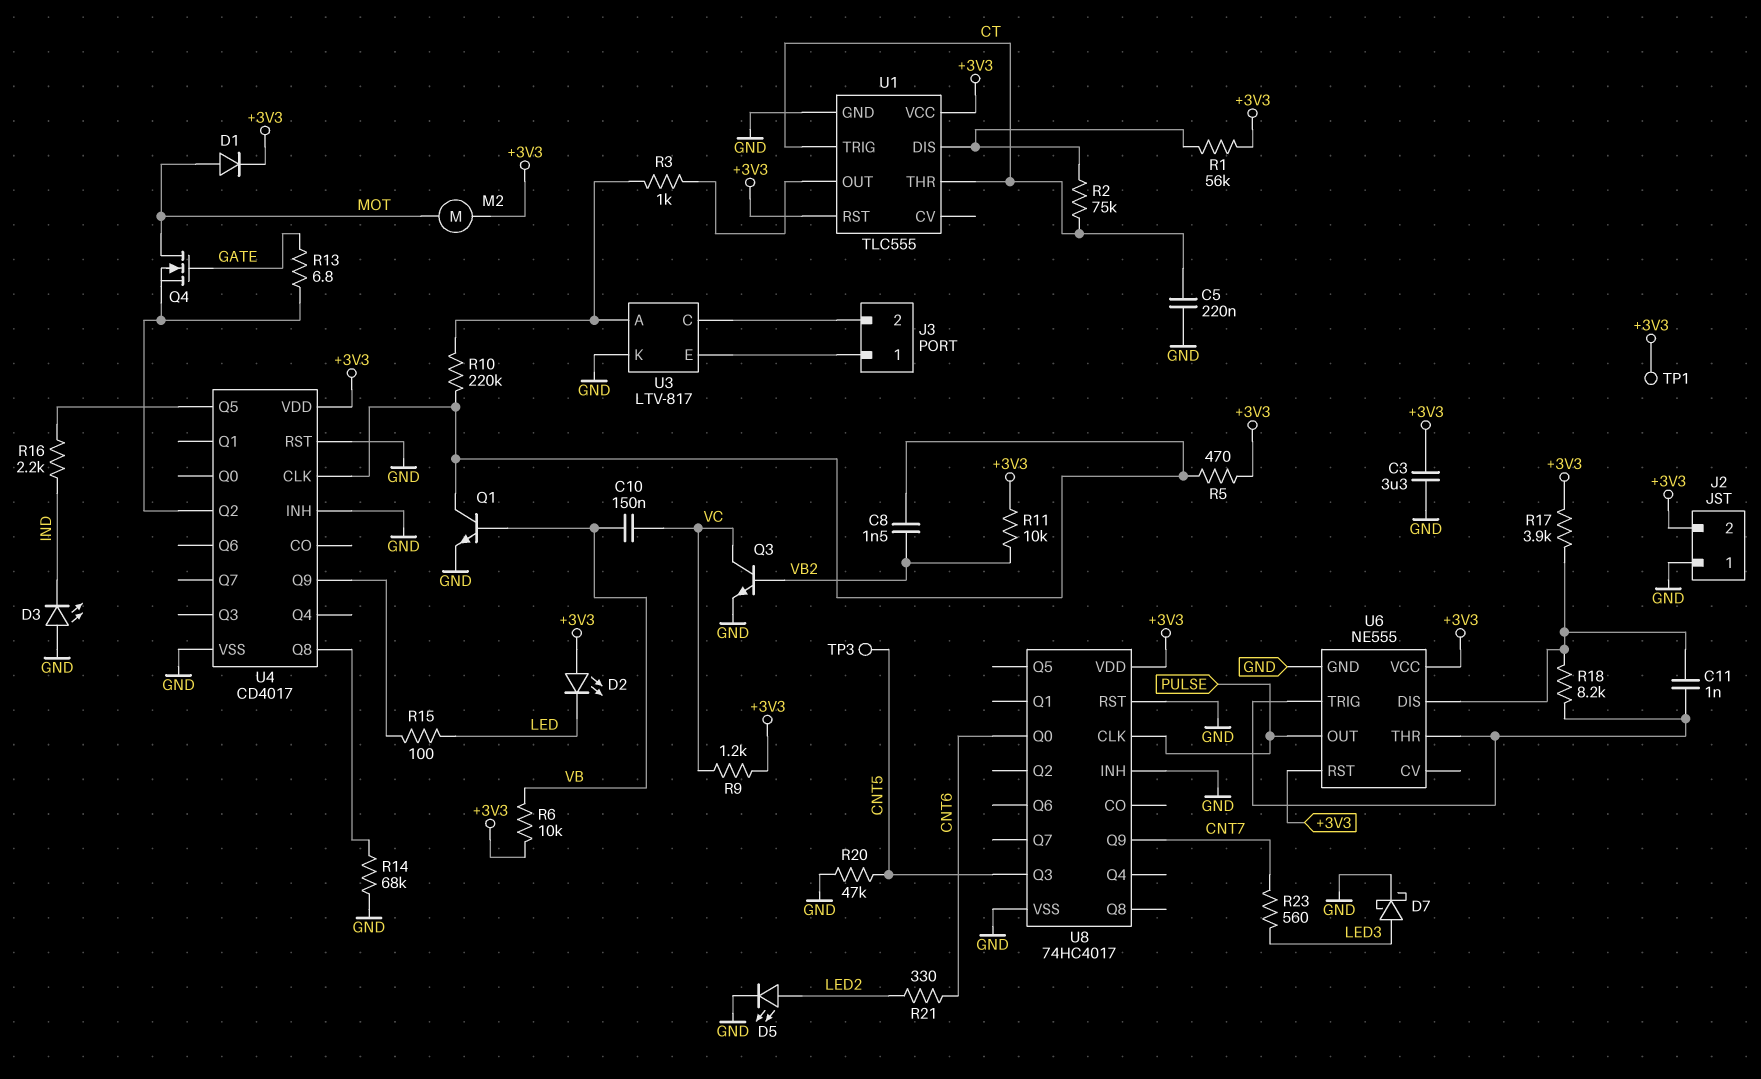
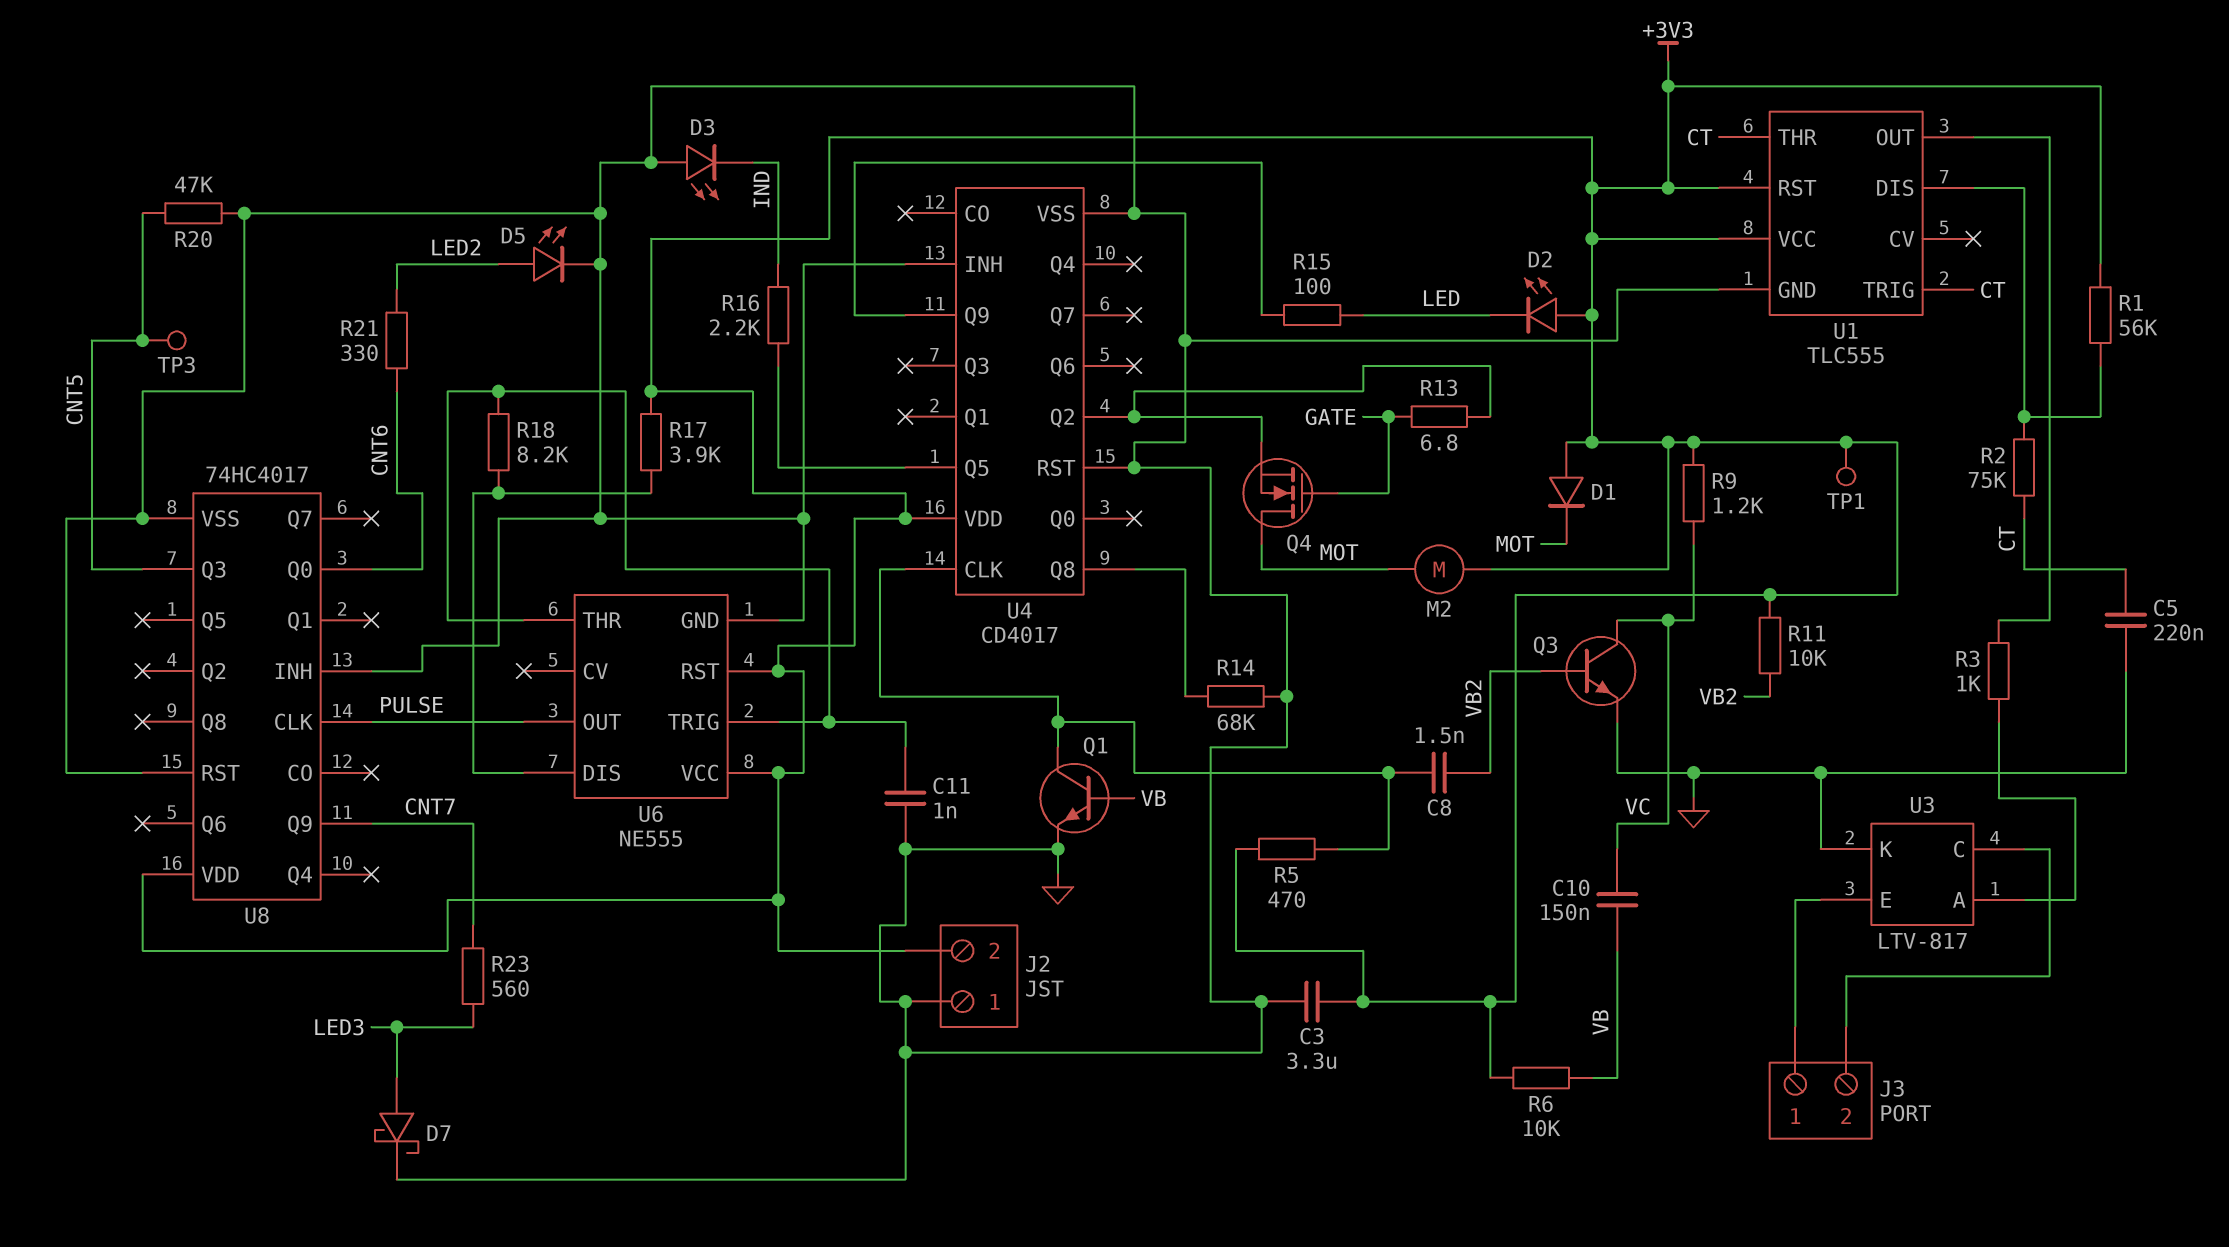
C11: 1nF (U6/DIS, U6/THR) -> 1nF (GND, U6/THR)
D1: diode (A MOT, K +3V3) -> diode (A +3V3, K MOT)
R10: 220k (U3/A, U4/CLK) -> none

